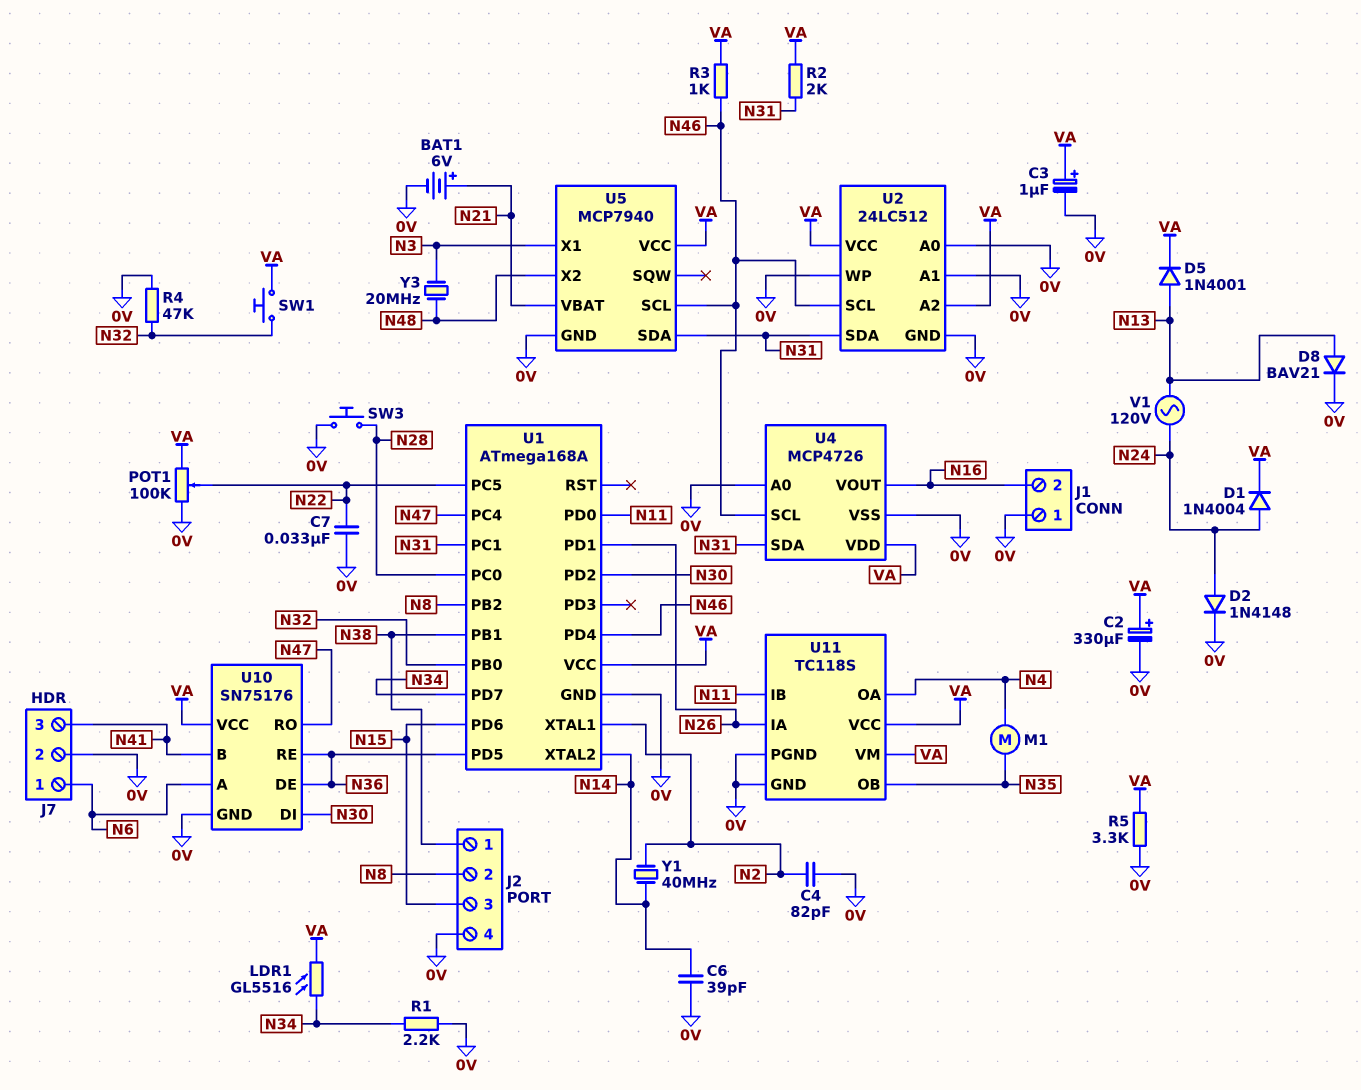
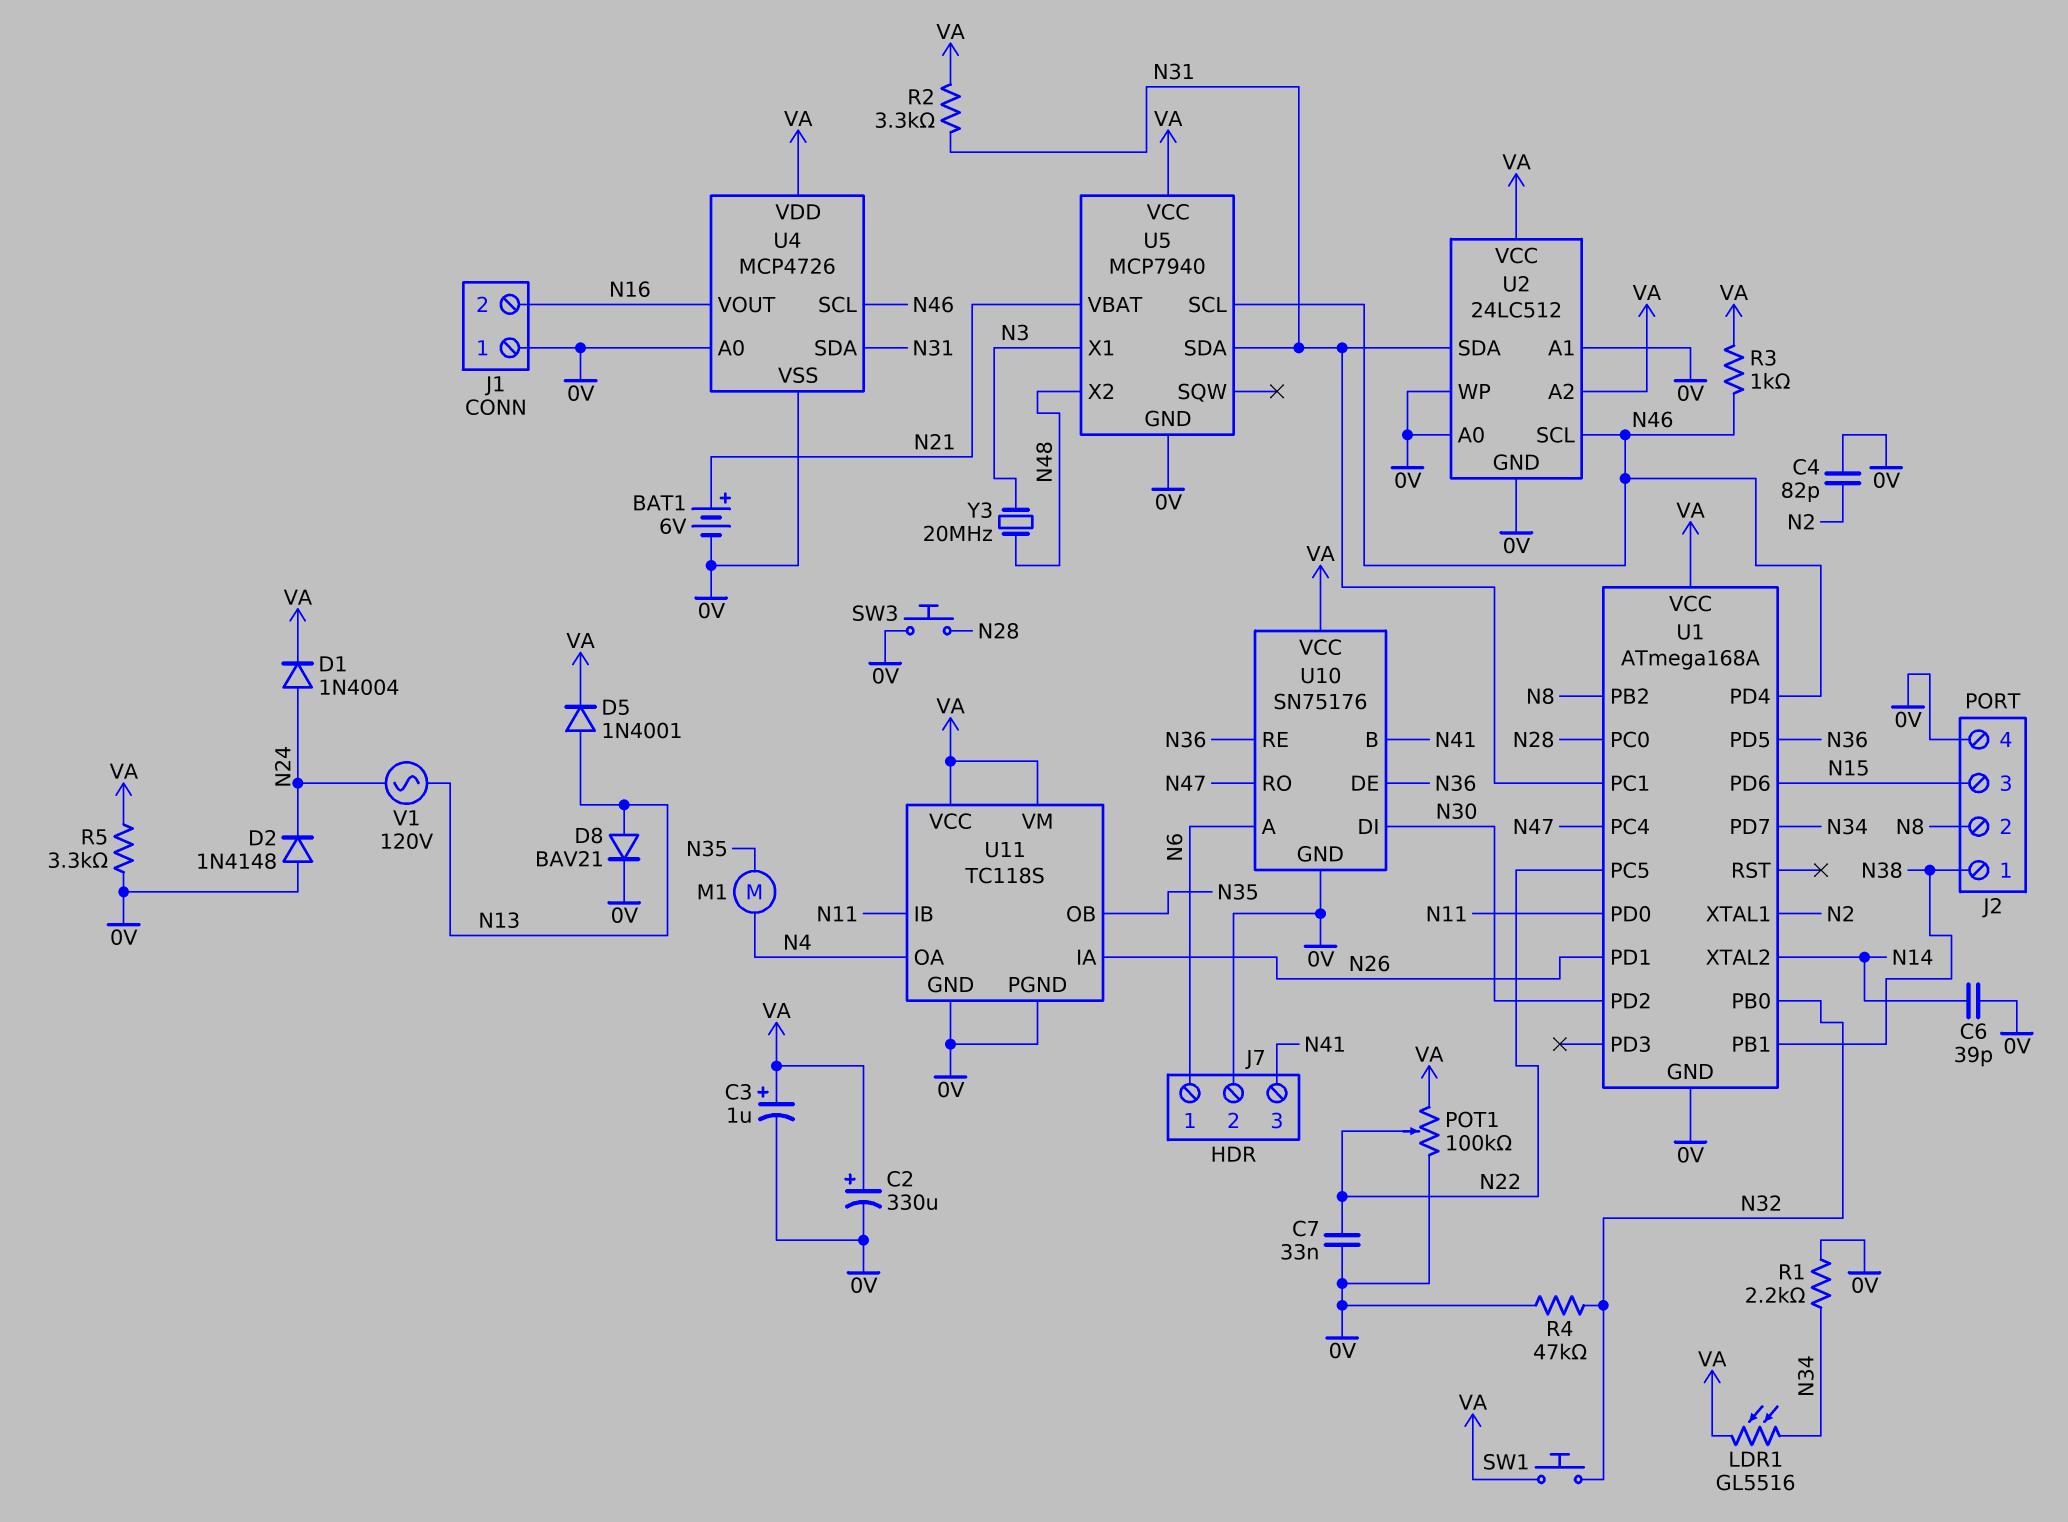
D2: diode 1N4148 (A N24, K 0V) -> diode 1N4148 (A 0V, K N24)
R2: 2k (N31, VA) -> 3.3k (N31, VA)
Y1: 40MHz (N2, N14) -> none

